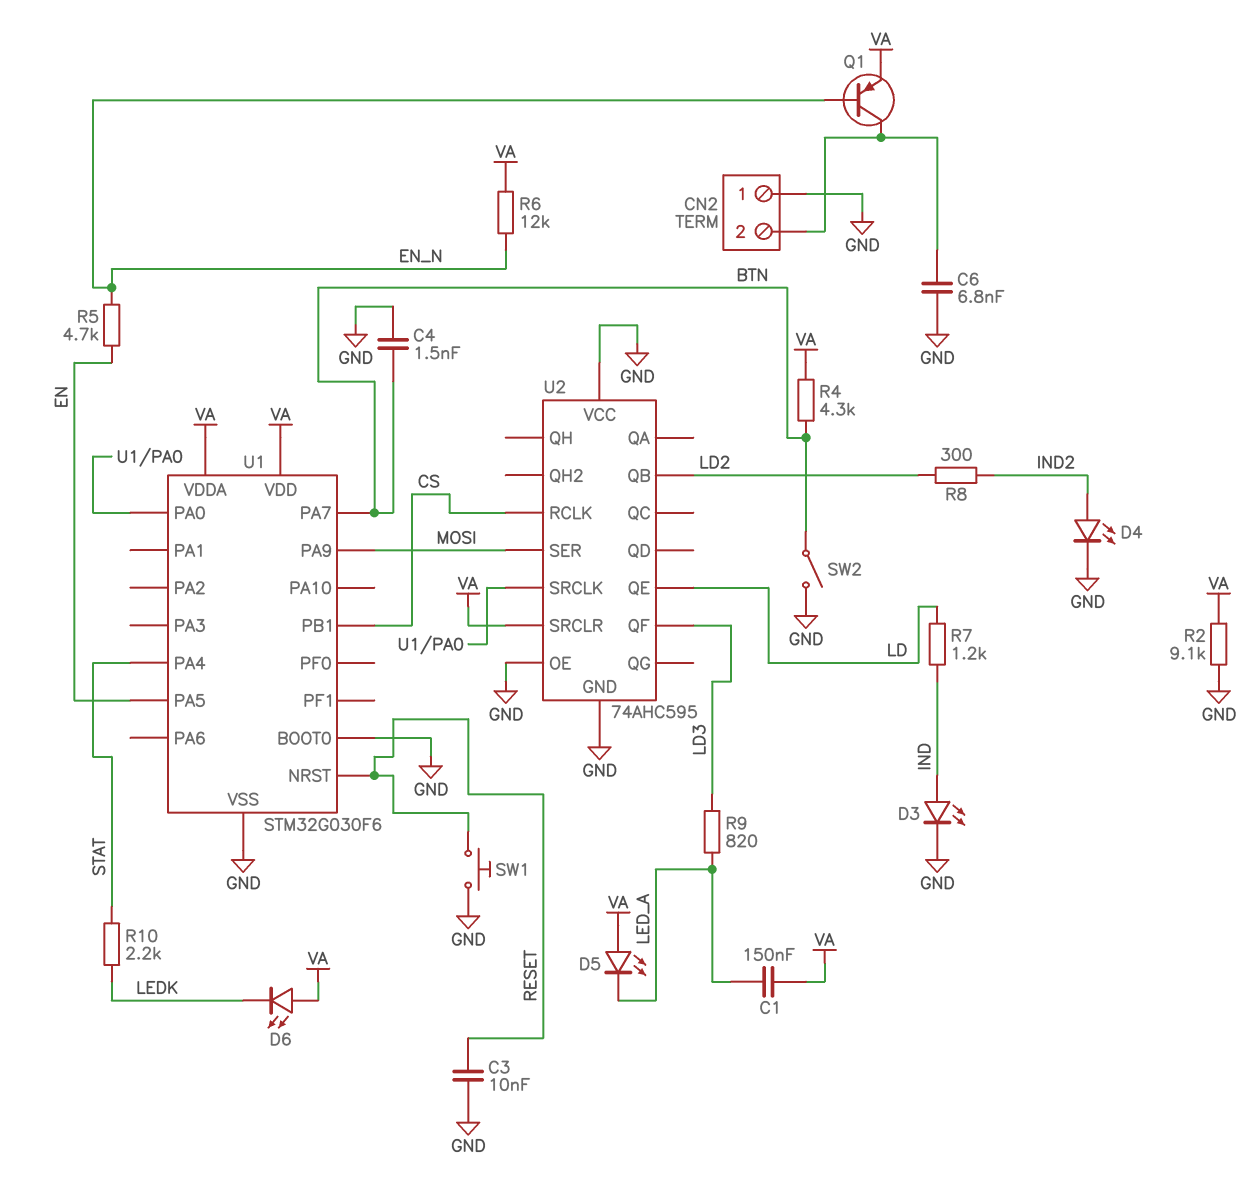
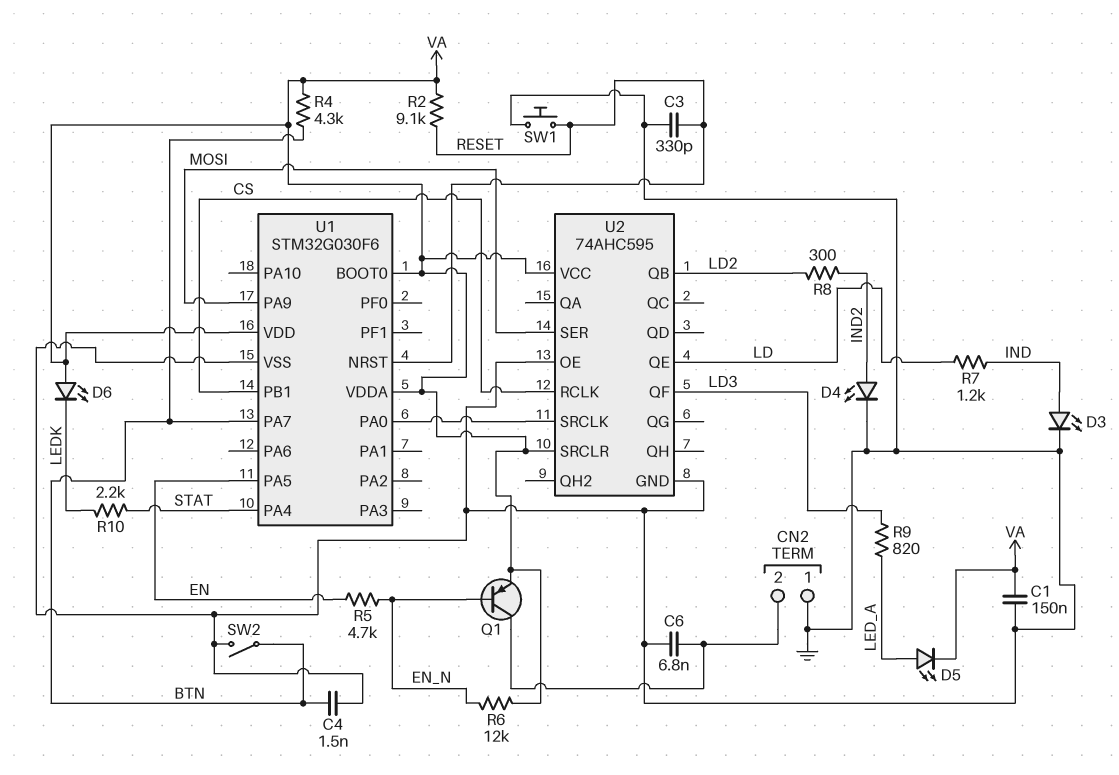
C1: 150nF (LED_A, VA) -> 150nF (GND, VA)
C3: 10nF (GND, RESET) -> 330pF (GND, RESET)
D5: LED (A VA, K LED_A) -> LED (A LED_A, K VA)
R2: 9.1k (GND, VA) -> 9.1k (RESET, VA)
U1 pin BOOT0: GND -> VA
U2 pin VCC: GND -> VA

